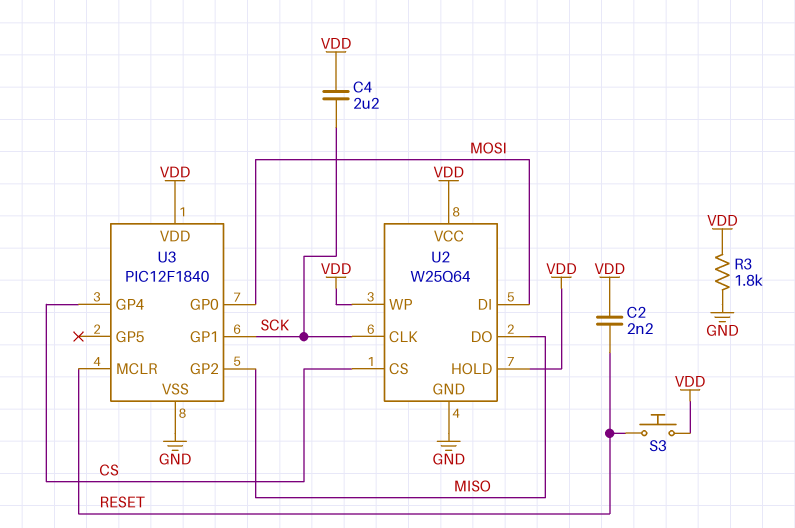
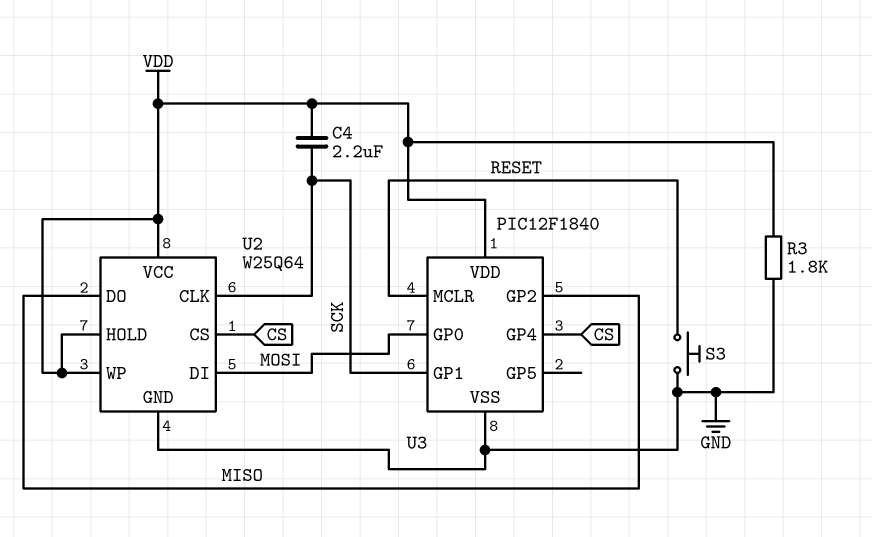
C2: 2.2nF (RESET, VDD) -> none
S3: button (RESET, VDD) -> button (GND, RESET)

